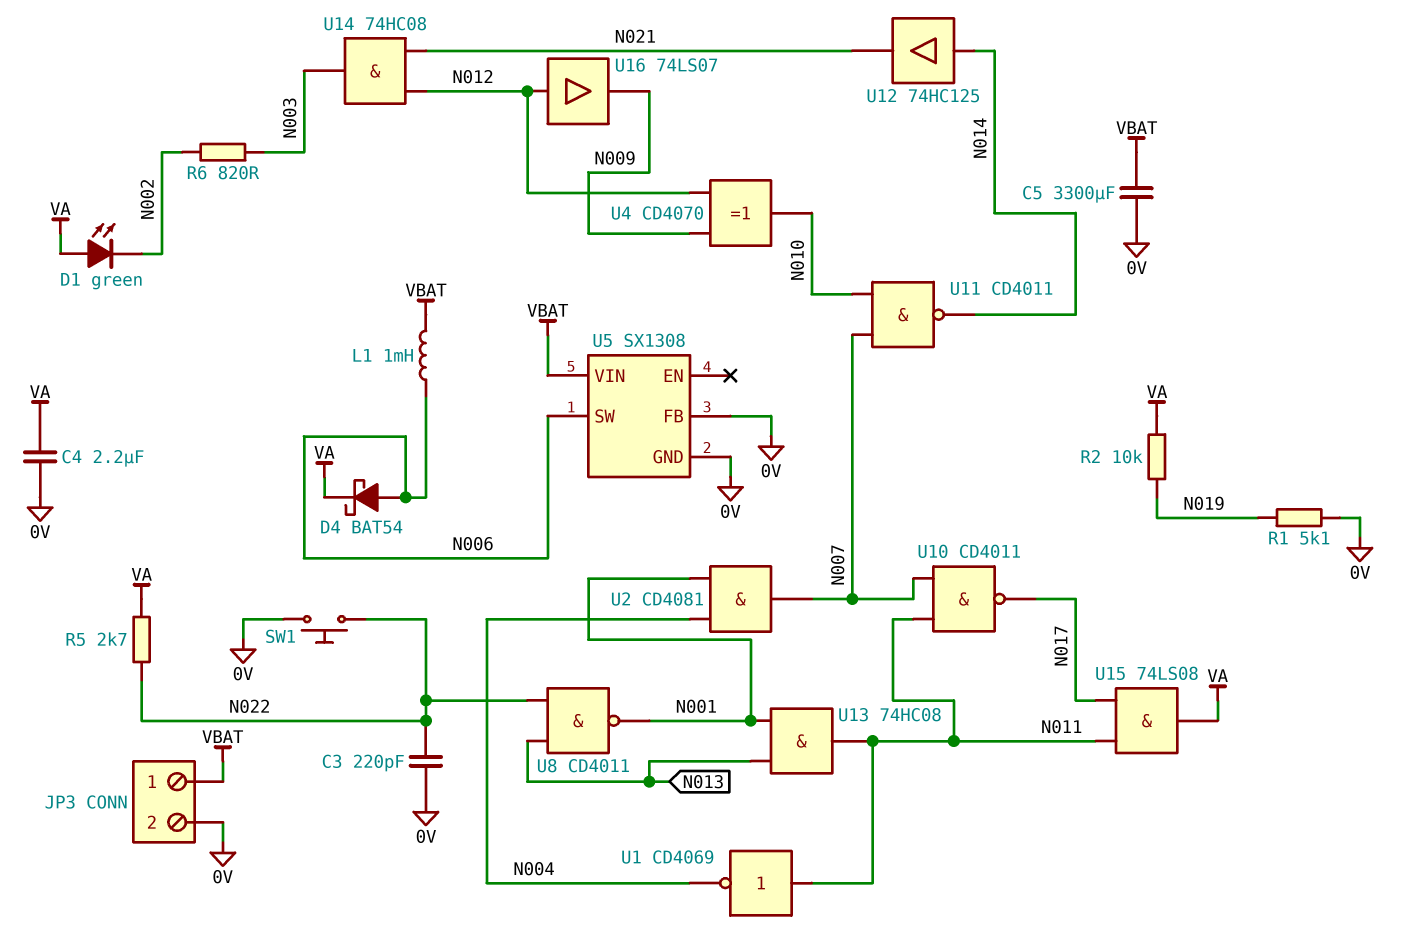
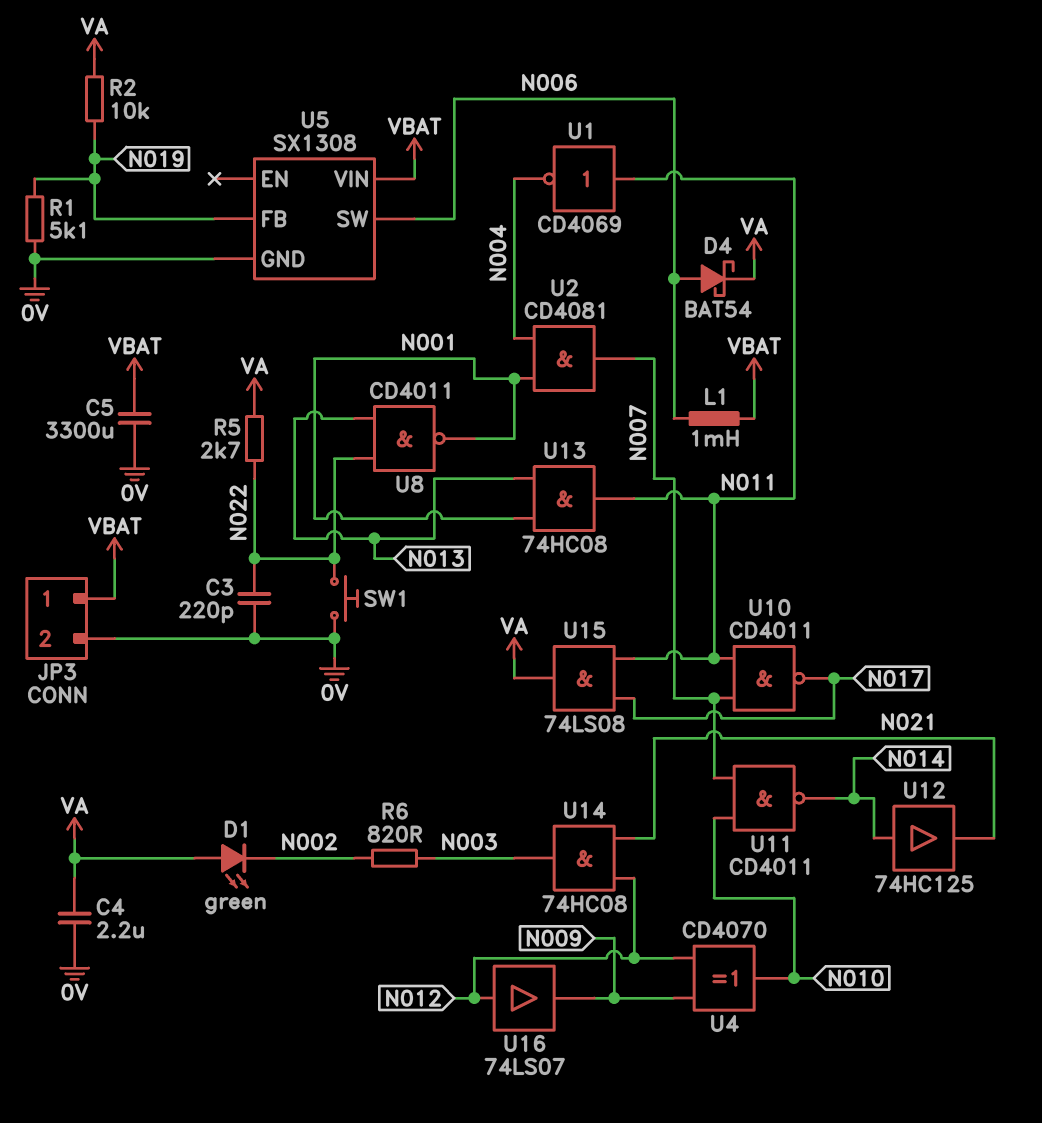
U5 pin FB: 0V -> N019

